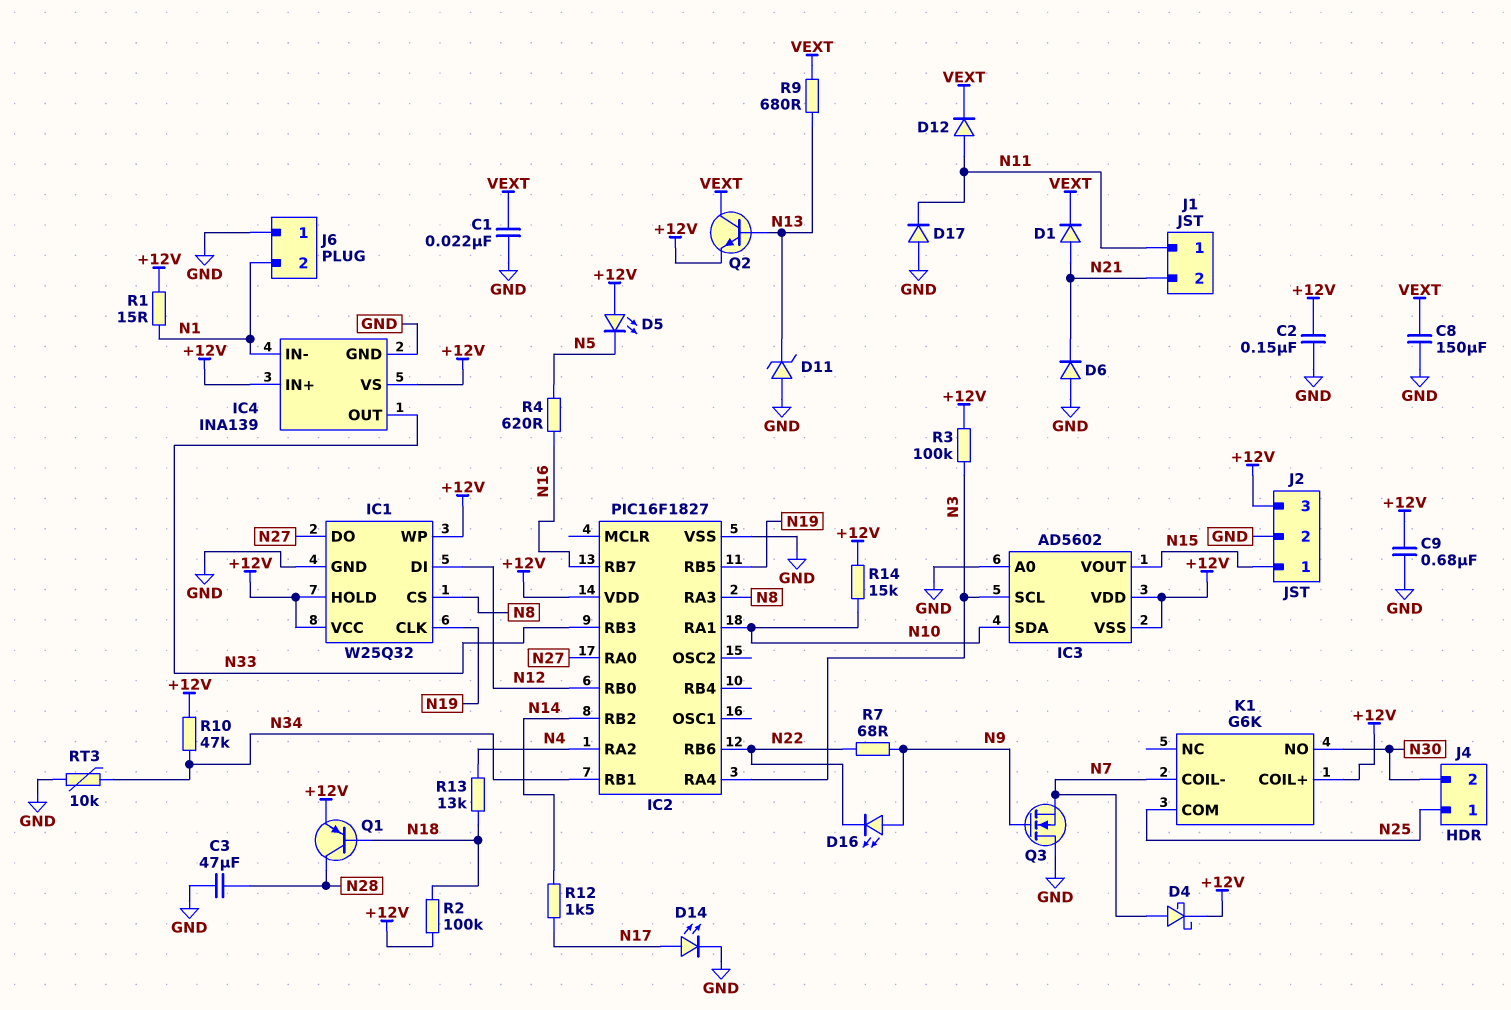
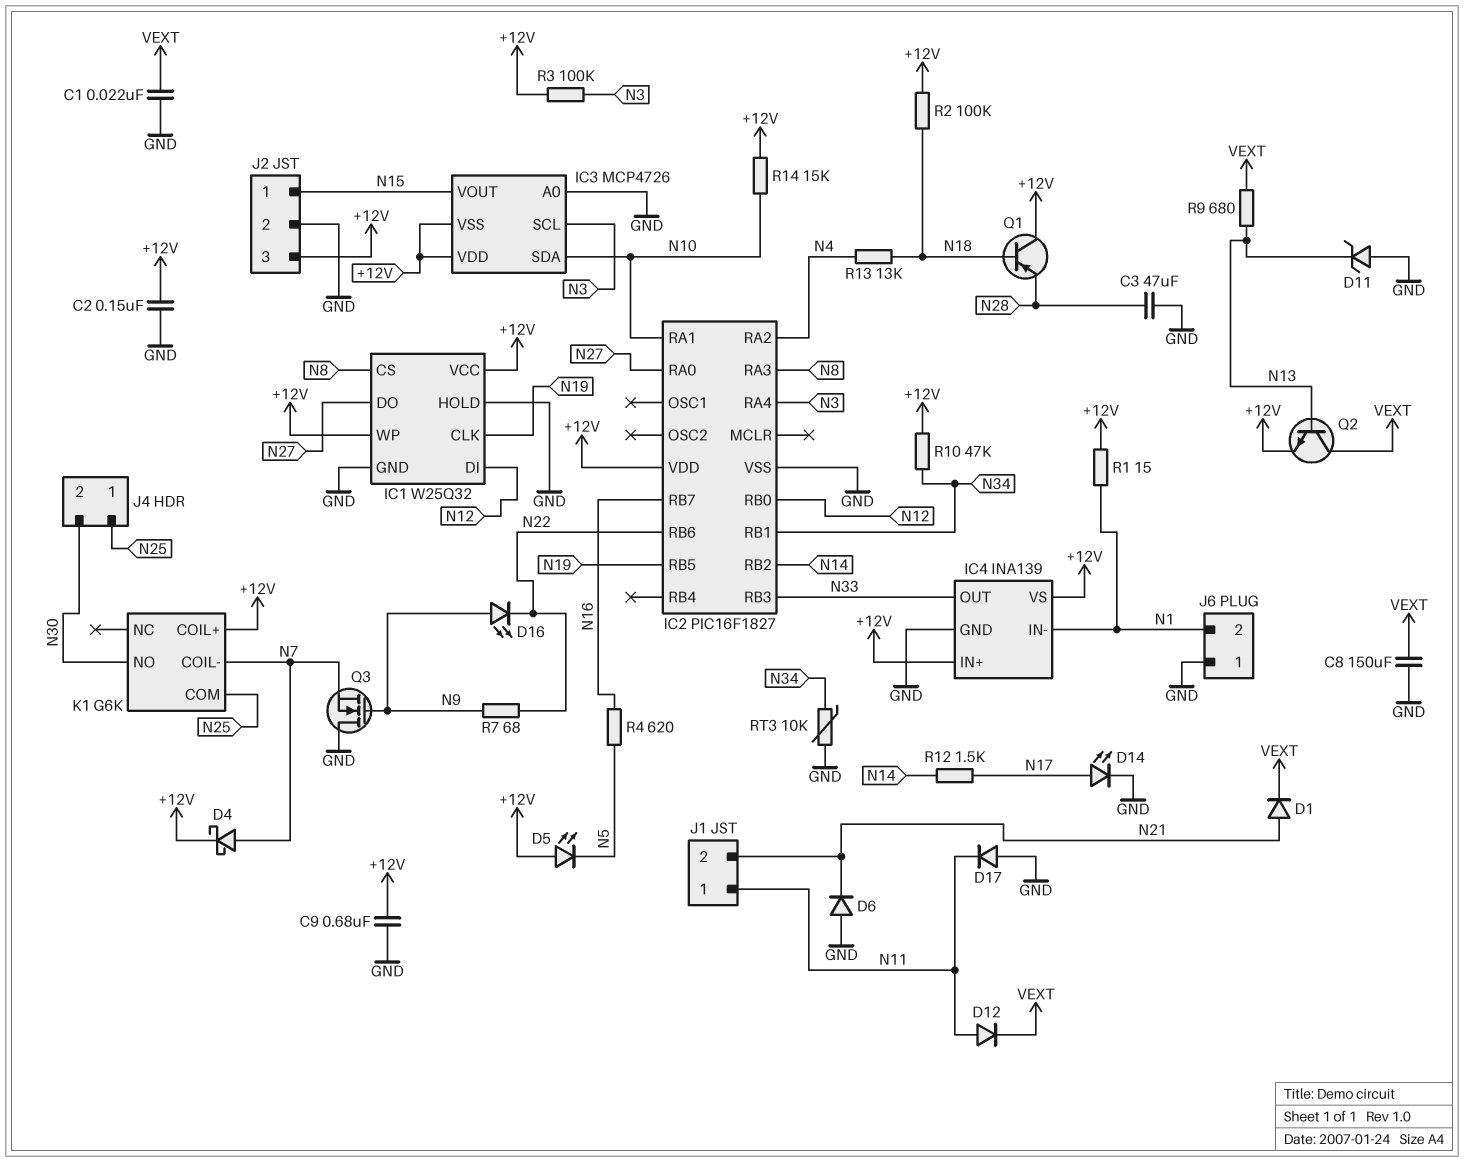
IC1 pin HOLD: +12V -> GND
IC3: AD5602 -> MCP4726
Q1: PNP (B N18, C N28, E +12V) -> PNP (B N18, C +12V, E N28)

